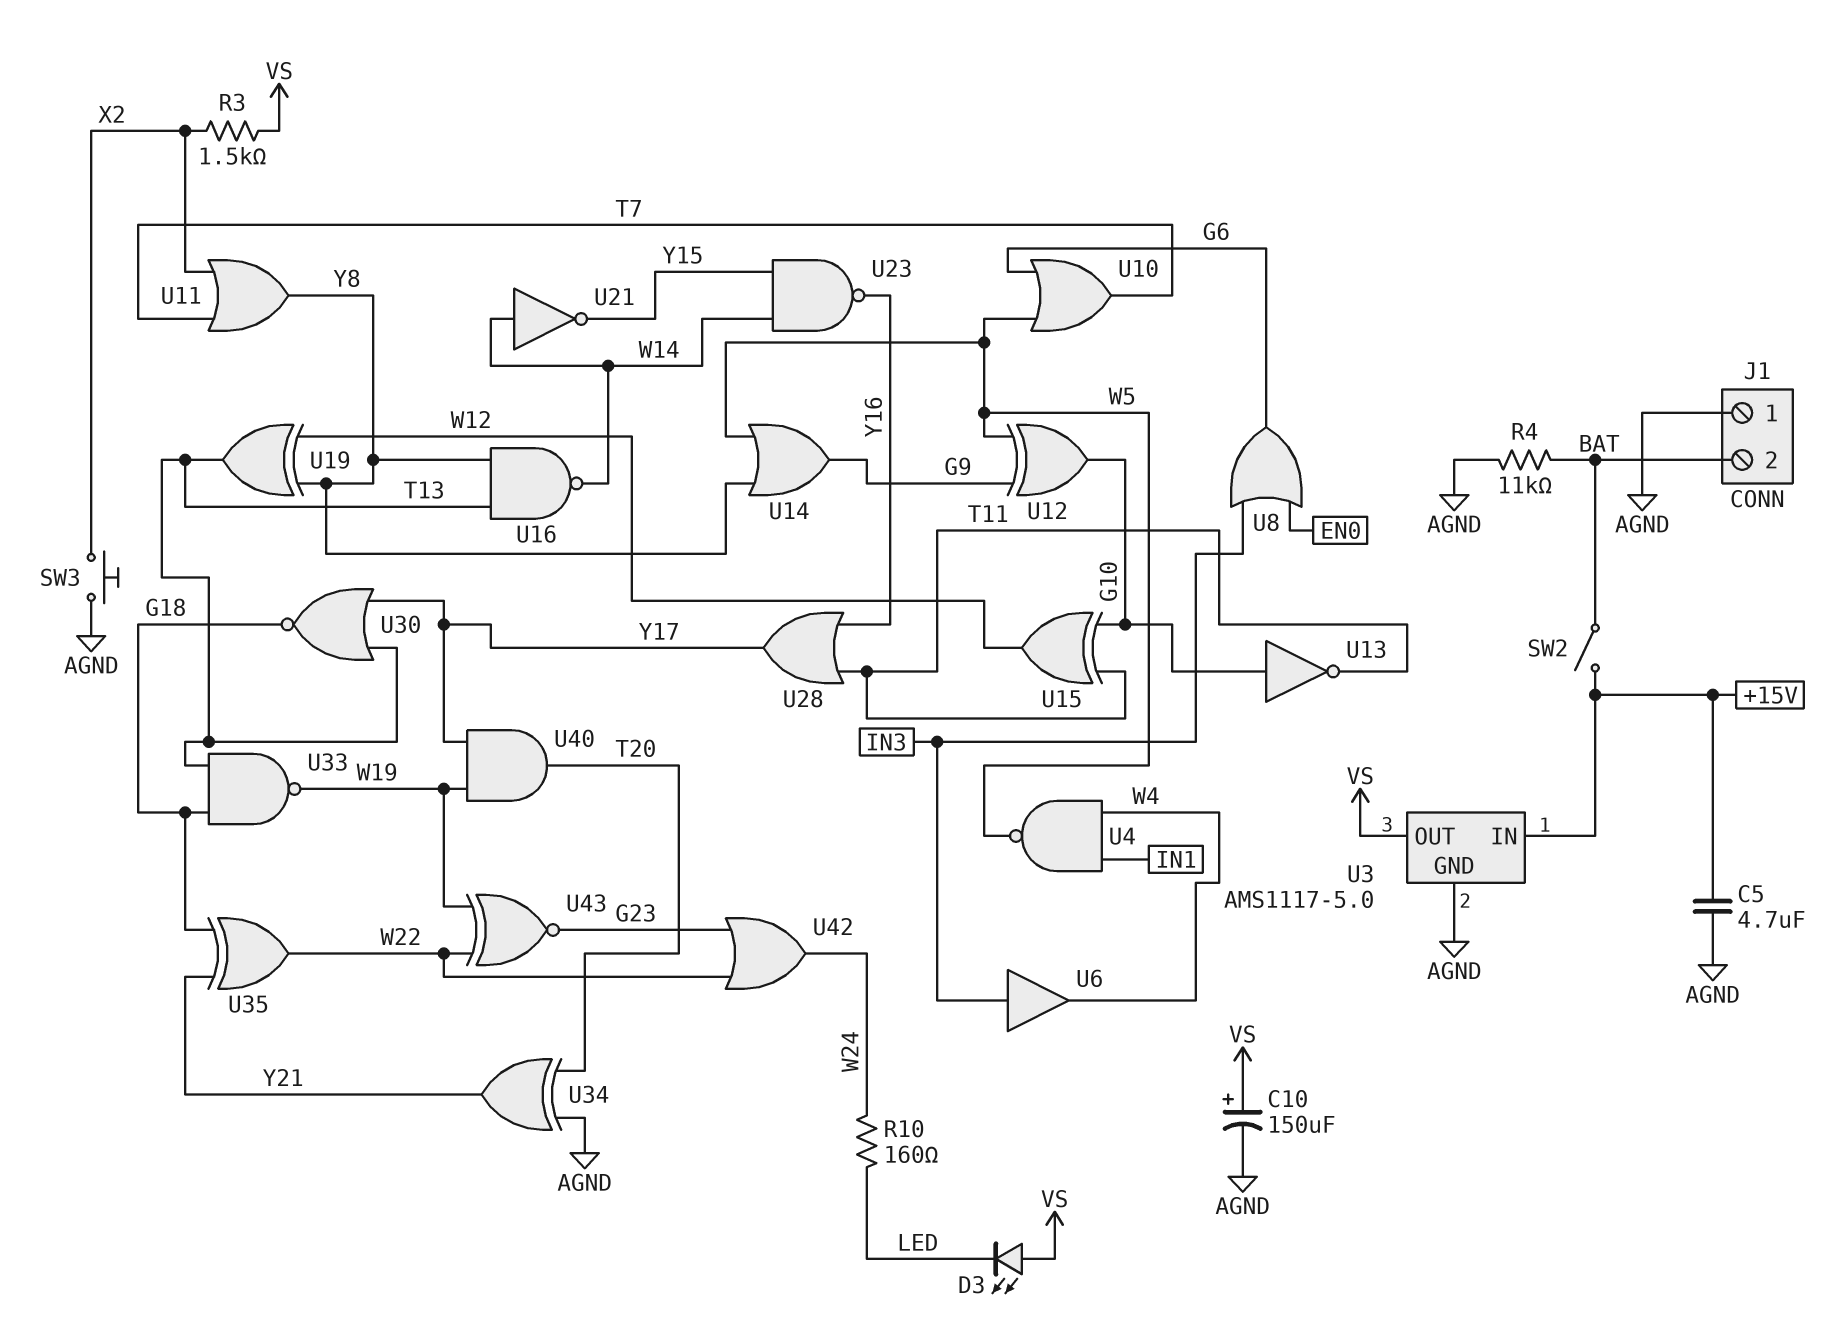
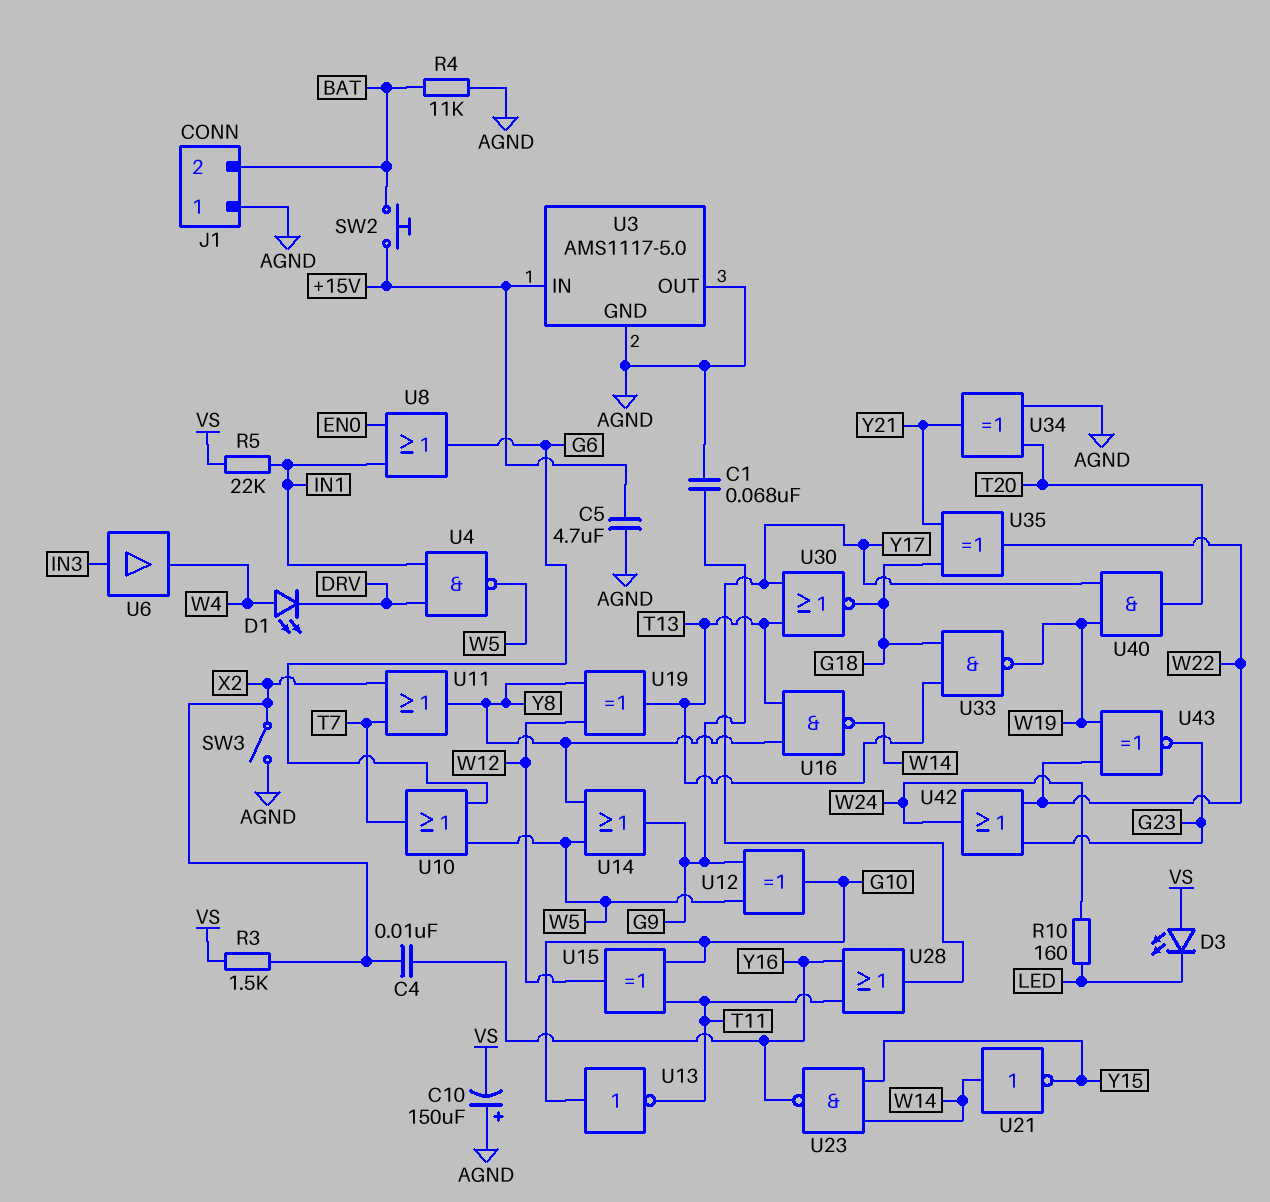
C1: none -> 68nF (AGND, G9)
C4: none -> 10nF (X2, Y16)
C10: 150uF (plus VS, minus AGND) -> 150uF (plus AGND, minus VS)
D1: none -> LED (A W4, K DRV)
R5: none -> 22k (IN1, VS)
SW2: switch (+15V, BAT) -> button (+15V, BAT)
SW3: button (AGND, X2) -> switch (AGND, X2)
U3 pin OUT: VS -> AGND
U4: NAND (in IN1, in W4, out W5) -> NAND (in DRV, in IN1, out W5)
U8: OR (in EN0, in IN3, out G6) -> OR (in EN0, in IN1, out G6)

